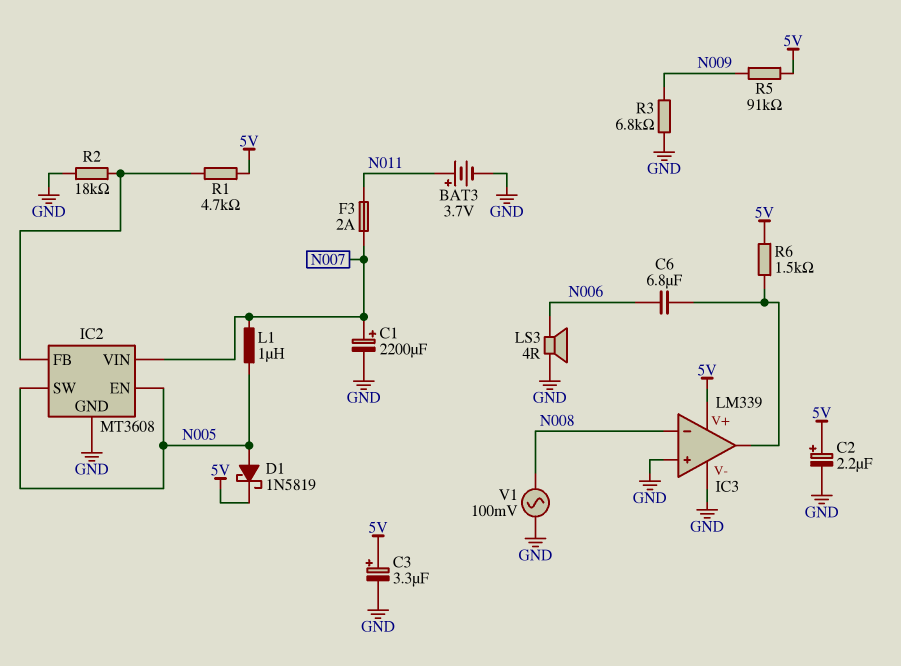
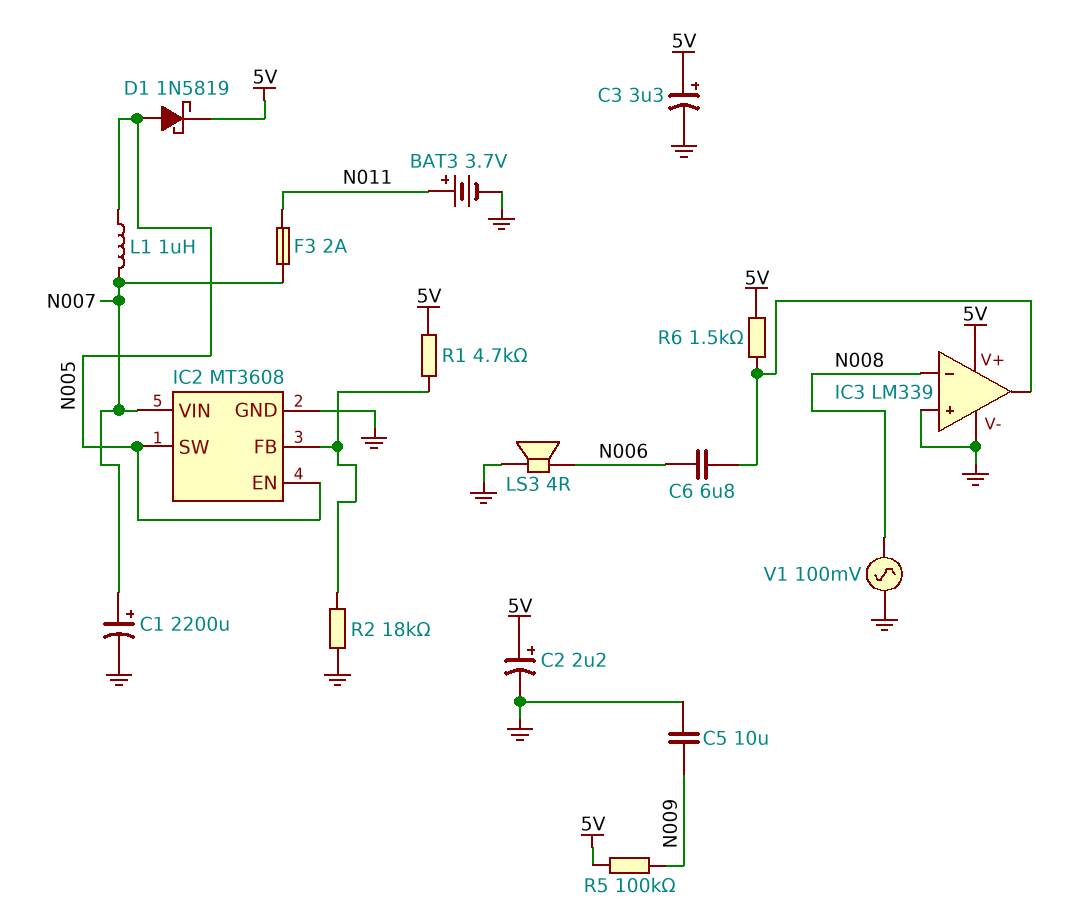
C5: none -> 10uF (GND, N009)
R3: 6.8k (GND, N009) -> none
R5: 91k (5V, N009) -> 100k (5V, N009)

